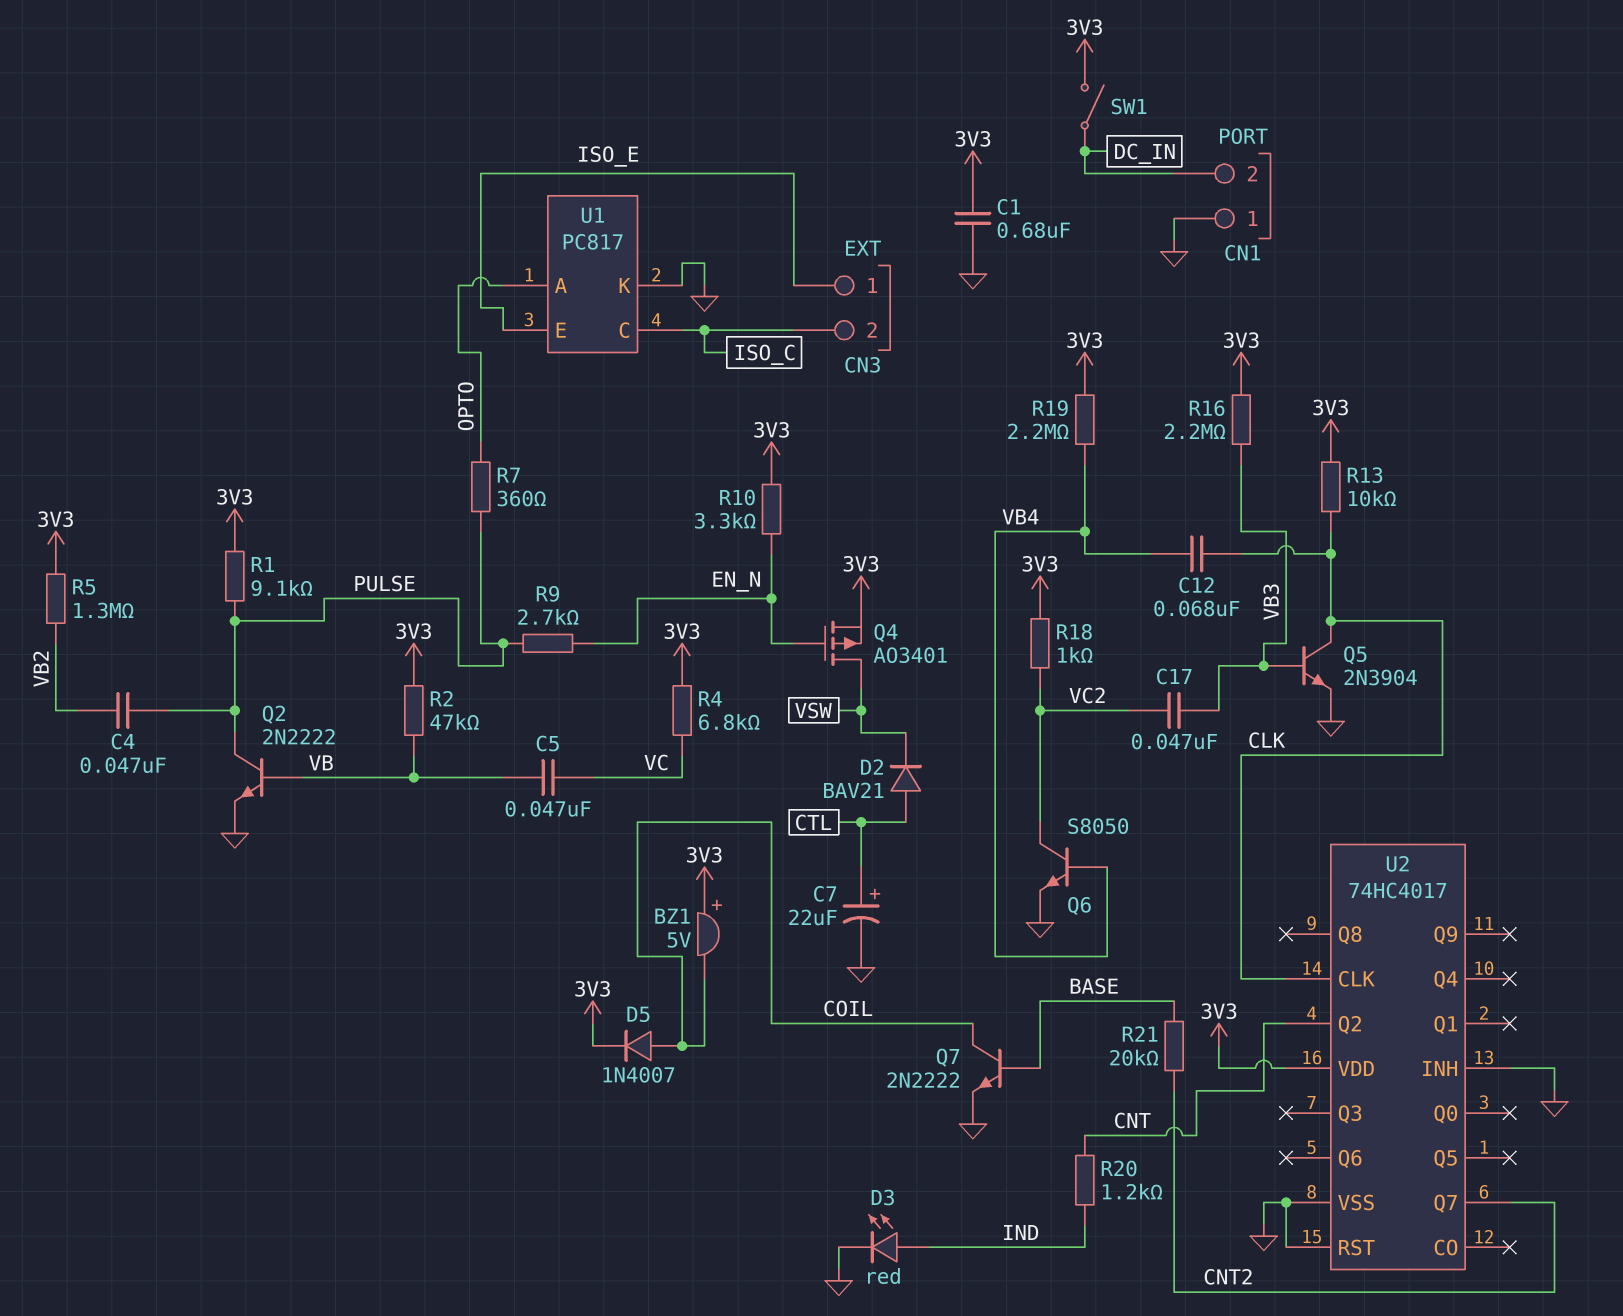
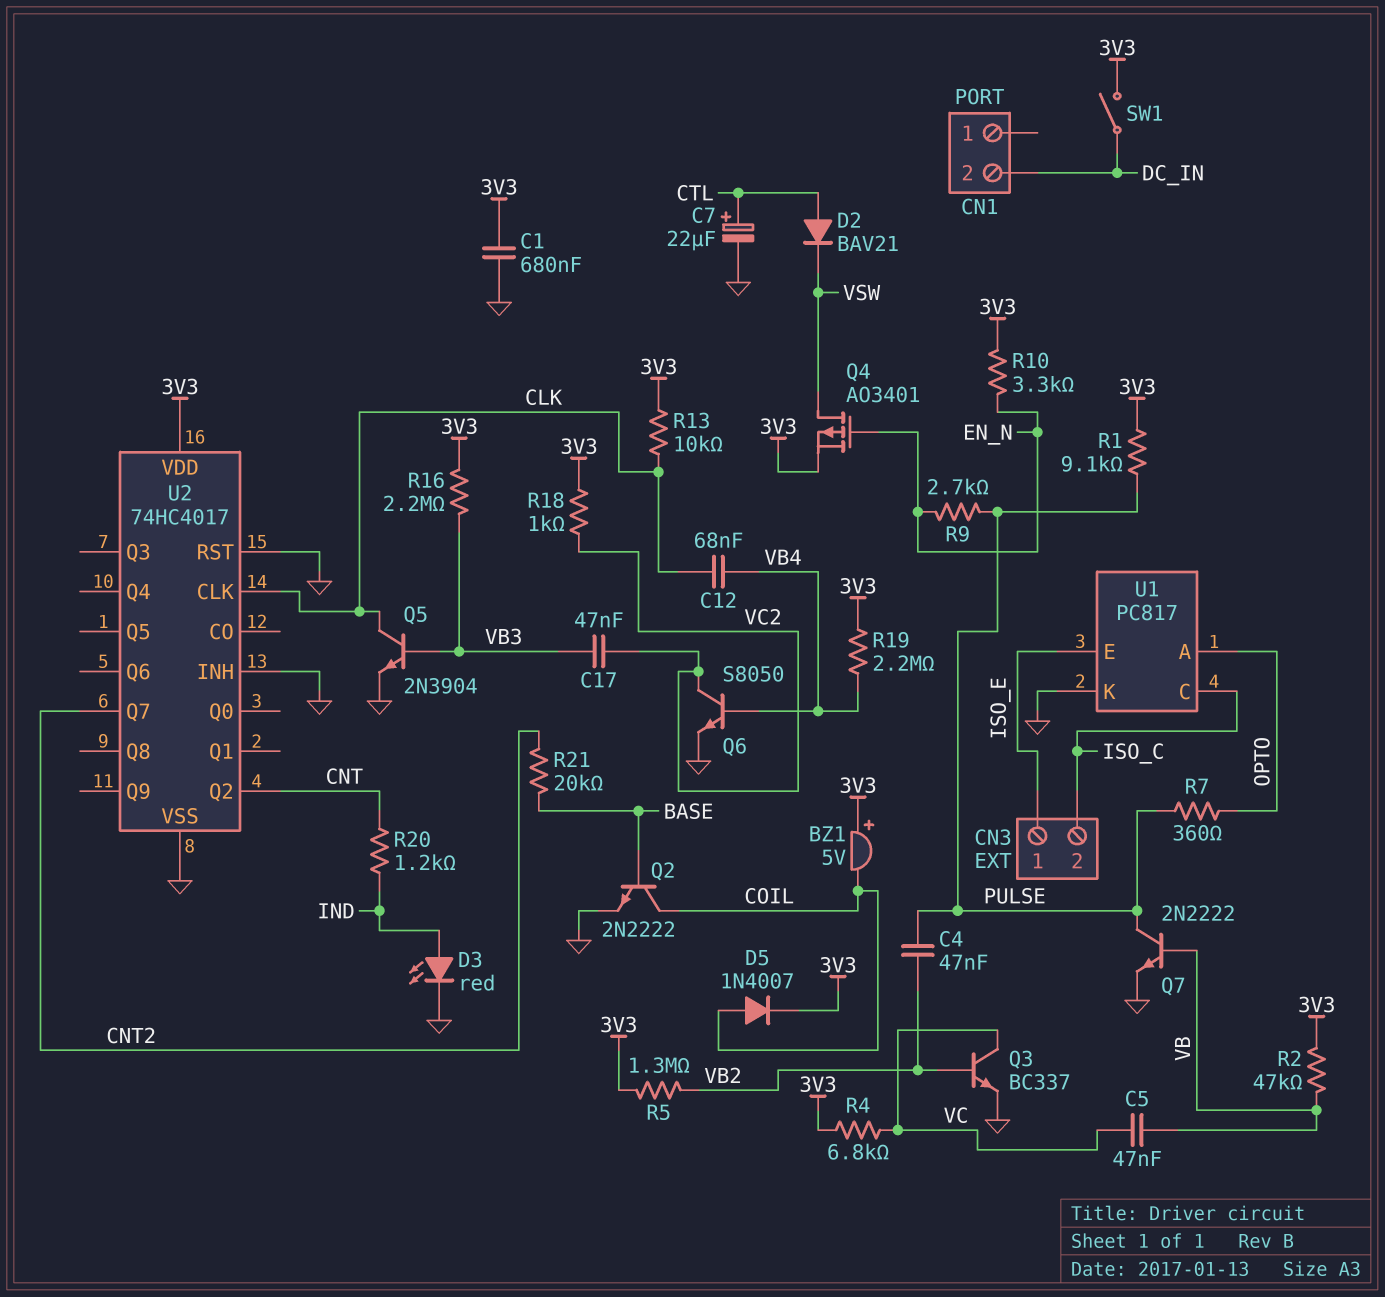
CN1 pin 1: GND -> none
Q2: NPN 2N2222 (B VB, C PULSE, E GND) -> NPN 2N2222 (B BASE, C COIL, E GND)
Q3: none -> NPN BC337 (B VB2, C VC, E GND)
Q7: NPN 2N2222 (B BASE, C COIL, E GND) -> NPN 2N2222 (B VB, C PULSE, E GND)

